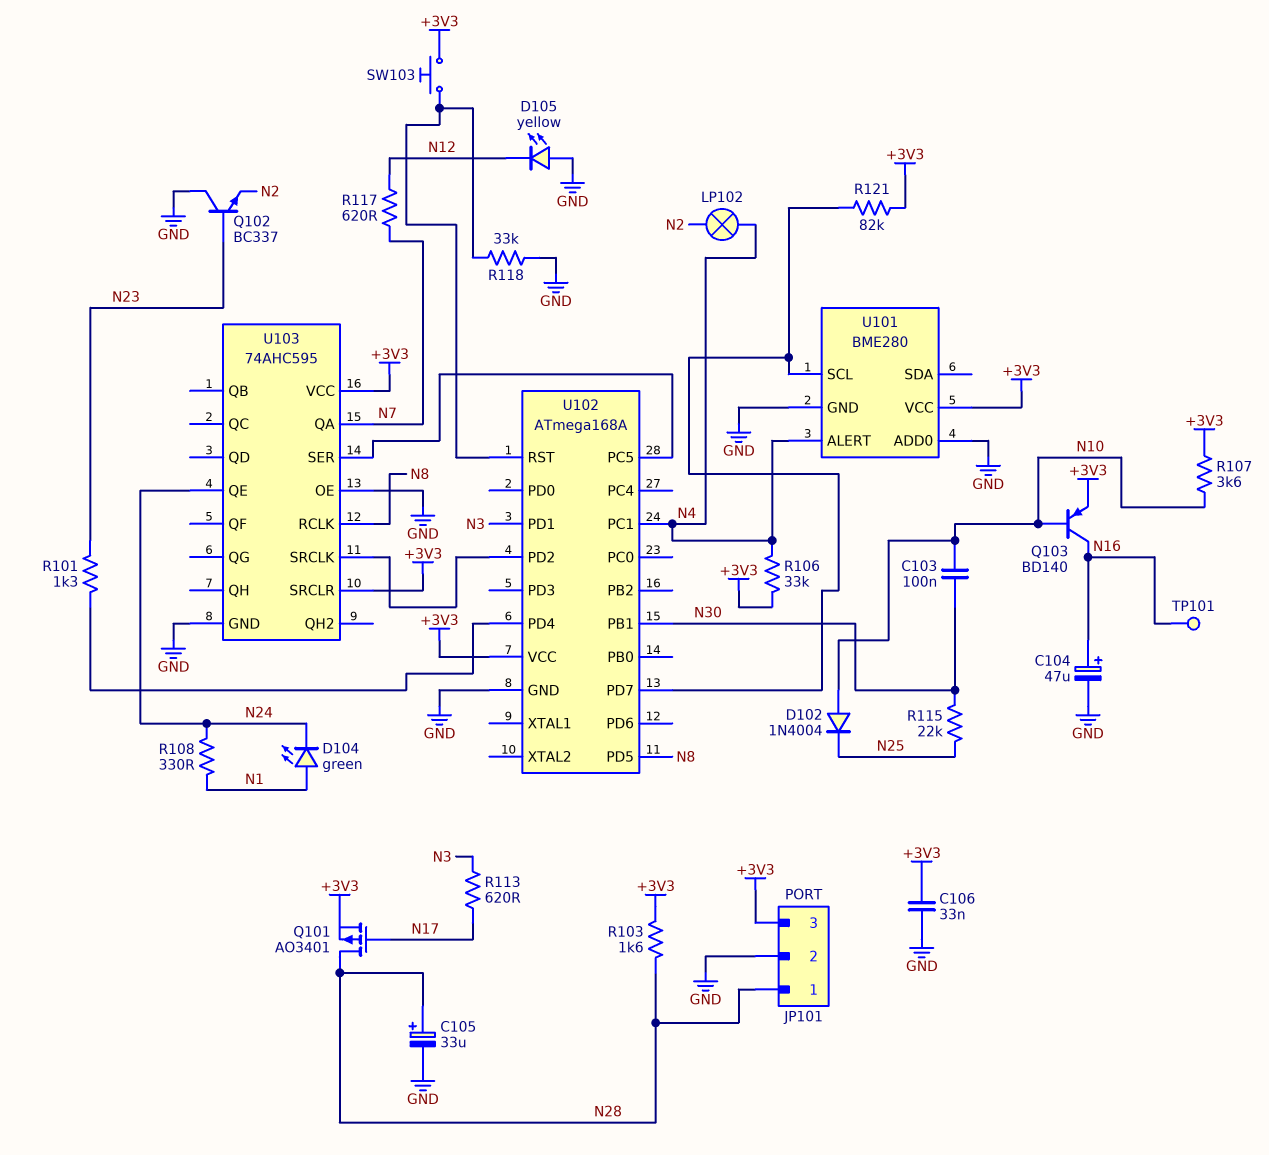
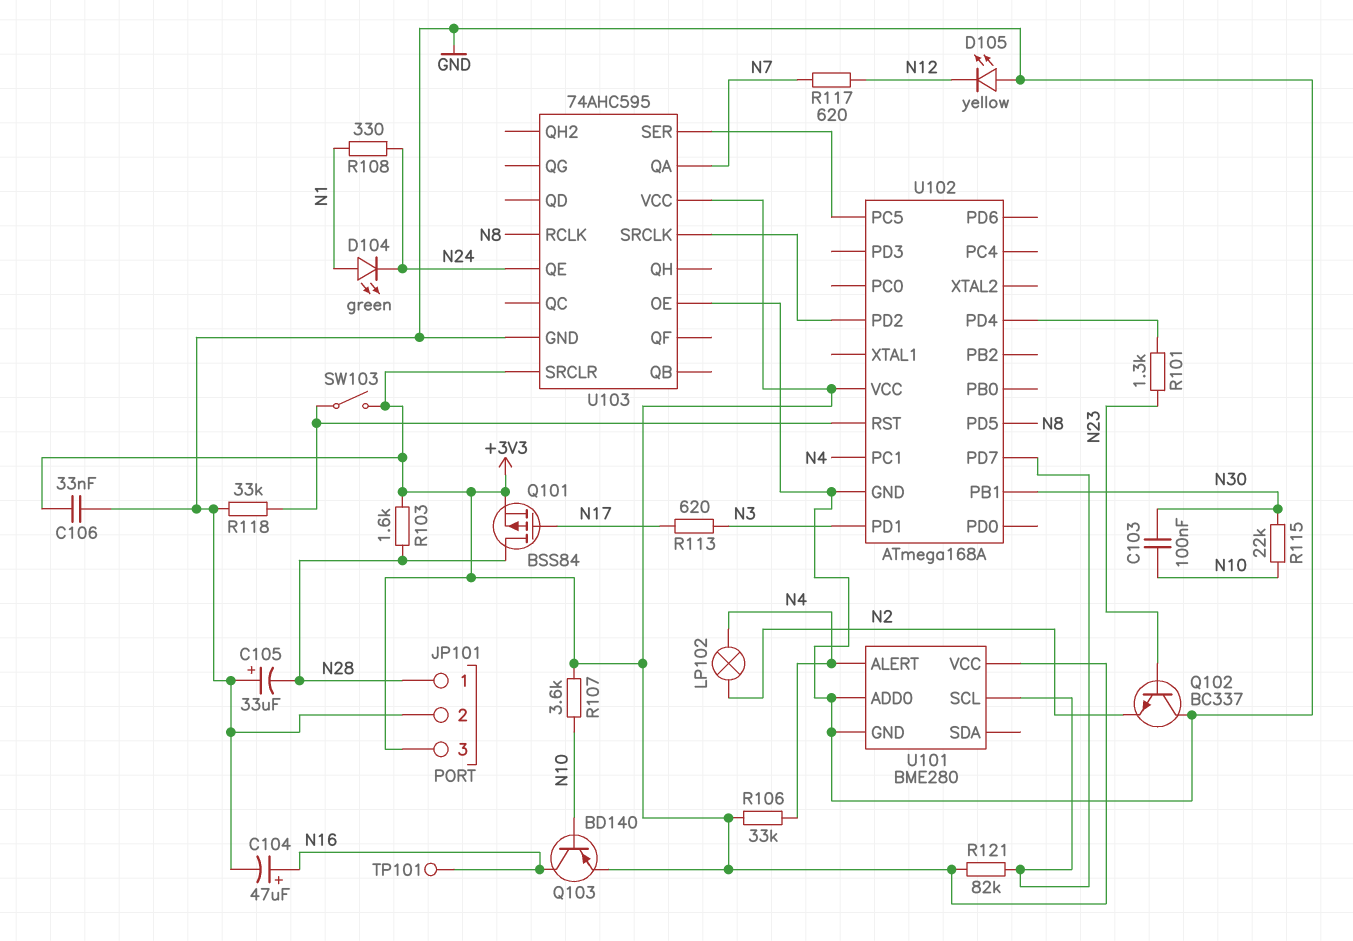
C105: 33uF (plus N28, minus GND) -> 33uF (plus GND, minus N28)
D102: diode 1N4004 (A N10, K N25) -> none
Q101: PMOS AO3401 (G N17, D N28, S +3V3) -> PMOS BSS84 (G N17, D N28, S +3V3)
R115: 22k (N25, N30) -> 22k (N10, N30)
SW103: button (+3V3, U102/RST) -> switch (+3V3, U102/RST)

